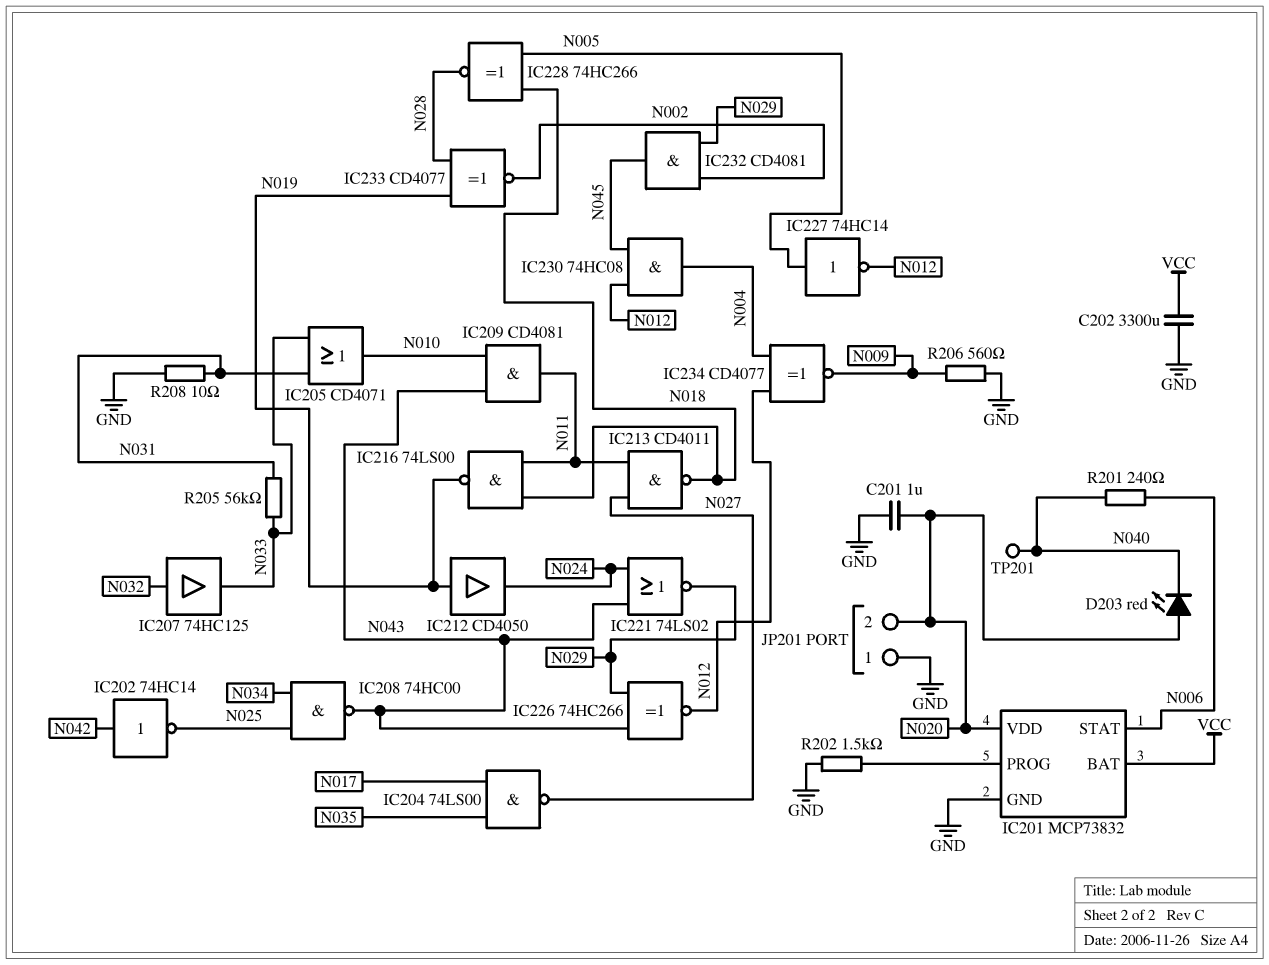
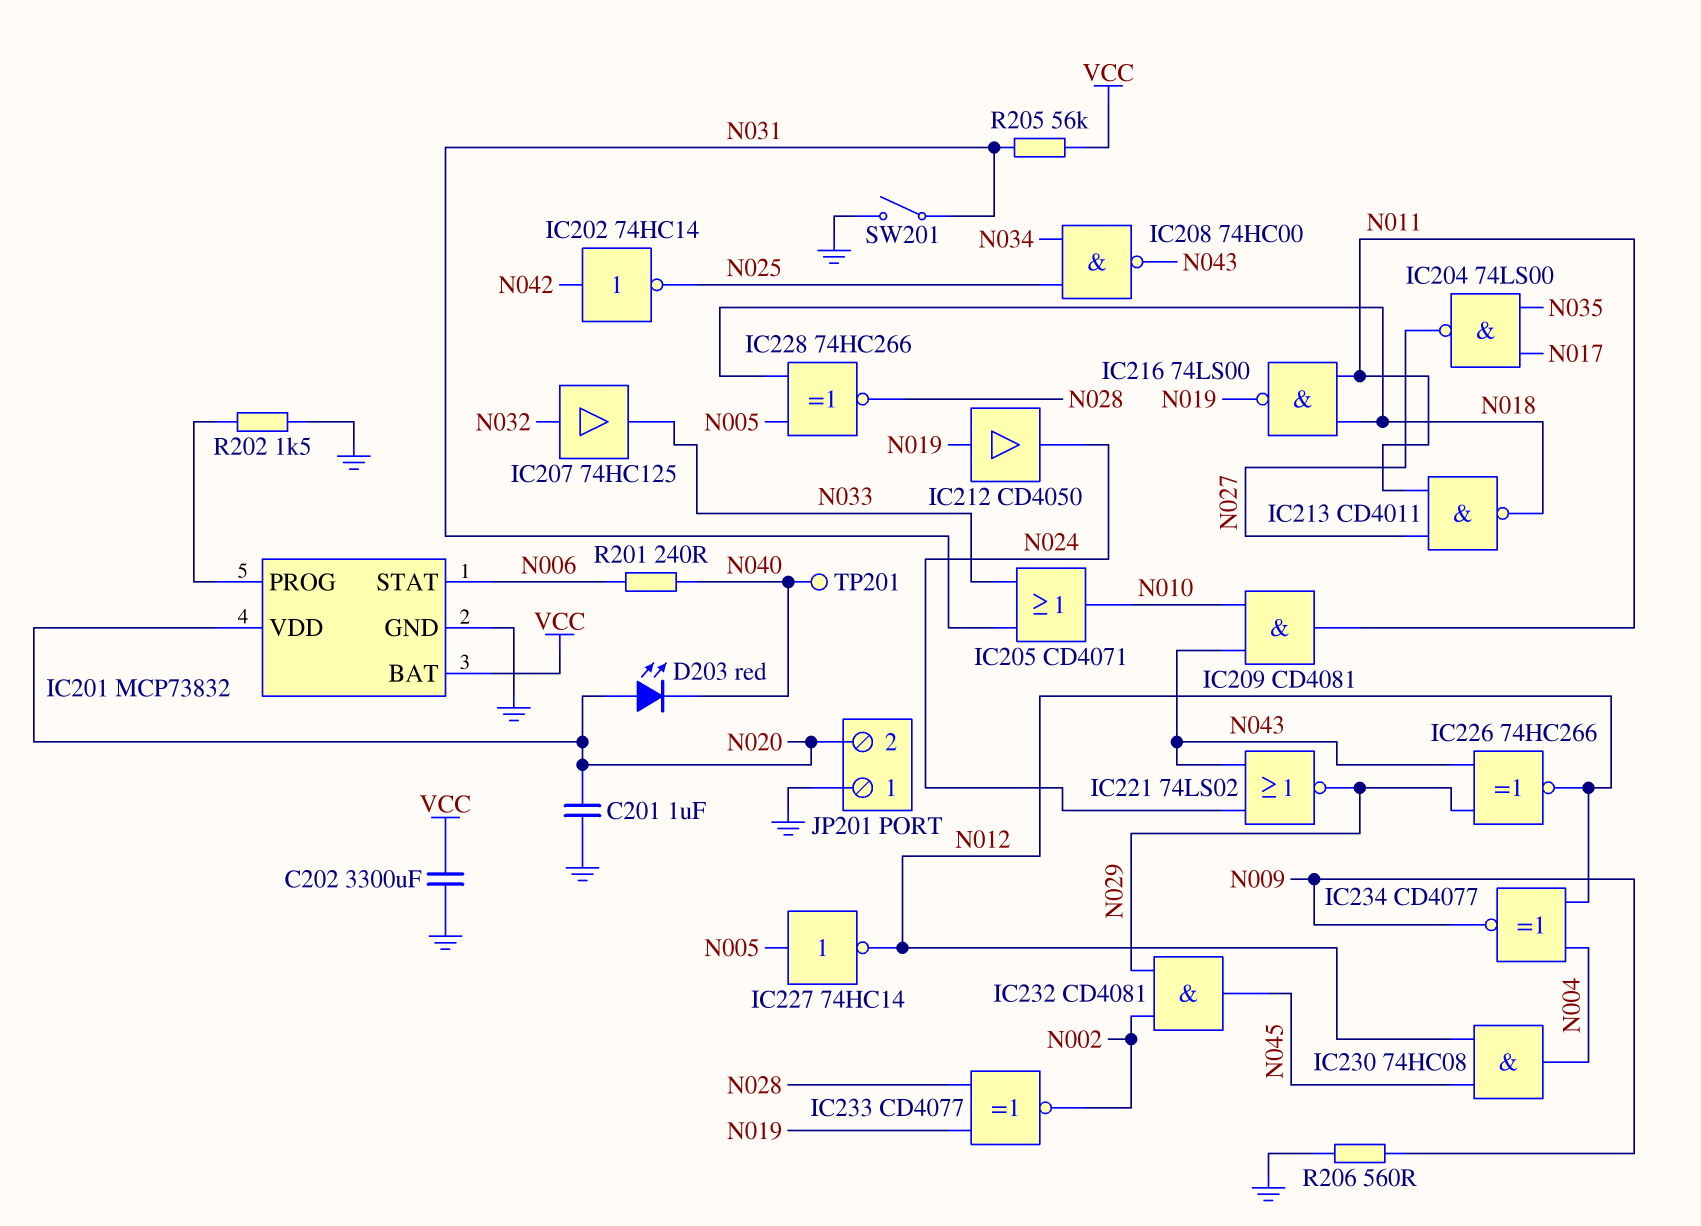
R205: 56k (N031, N033) -> 56k (N031, VCC)
R208: 10 (GND, N031) -> none
SW201: none -> switch (GND, N031)

